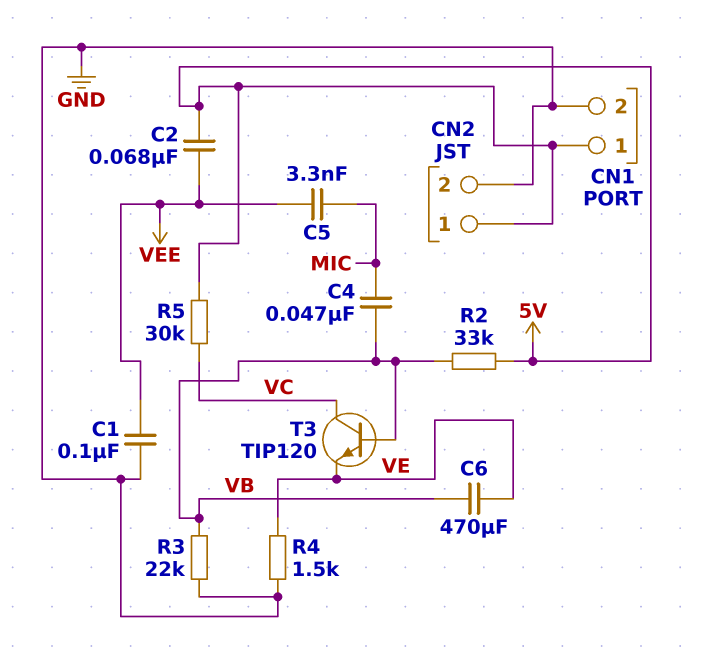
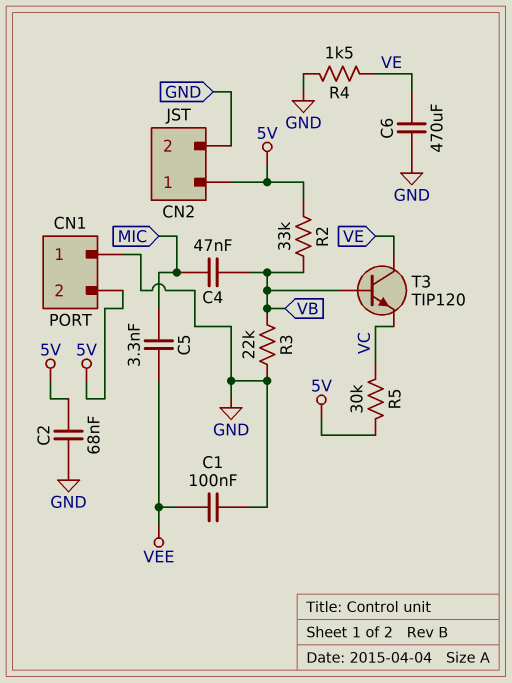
C2: 68nF (5V, VEE) -> 68nF (5V, GND)
C6: 470uF (VB, VE) -> 470uF (GND, VE)
CN1 pin 1: 5V -> GND
CN1 pin 2: GND -> 5V
T3: NPN TIP120 (B VB, C VC, E VE) -> NPN TIP120 (B VB, C VE, E VC)

